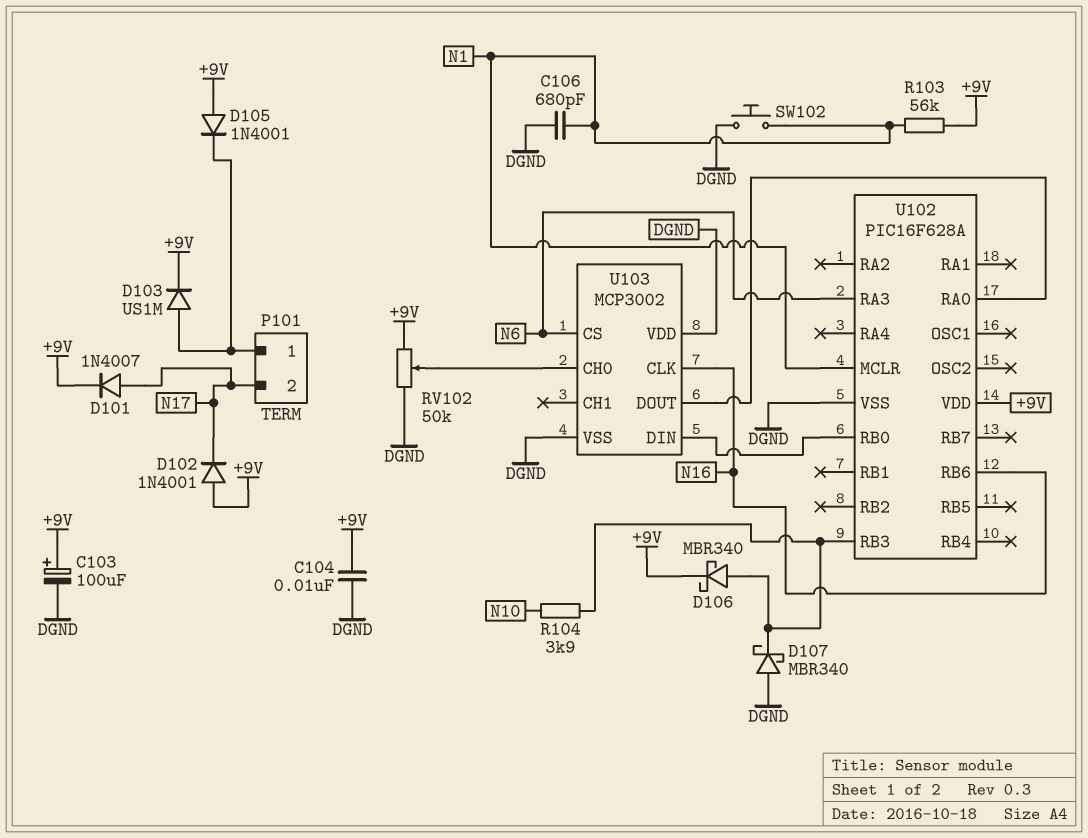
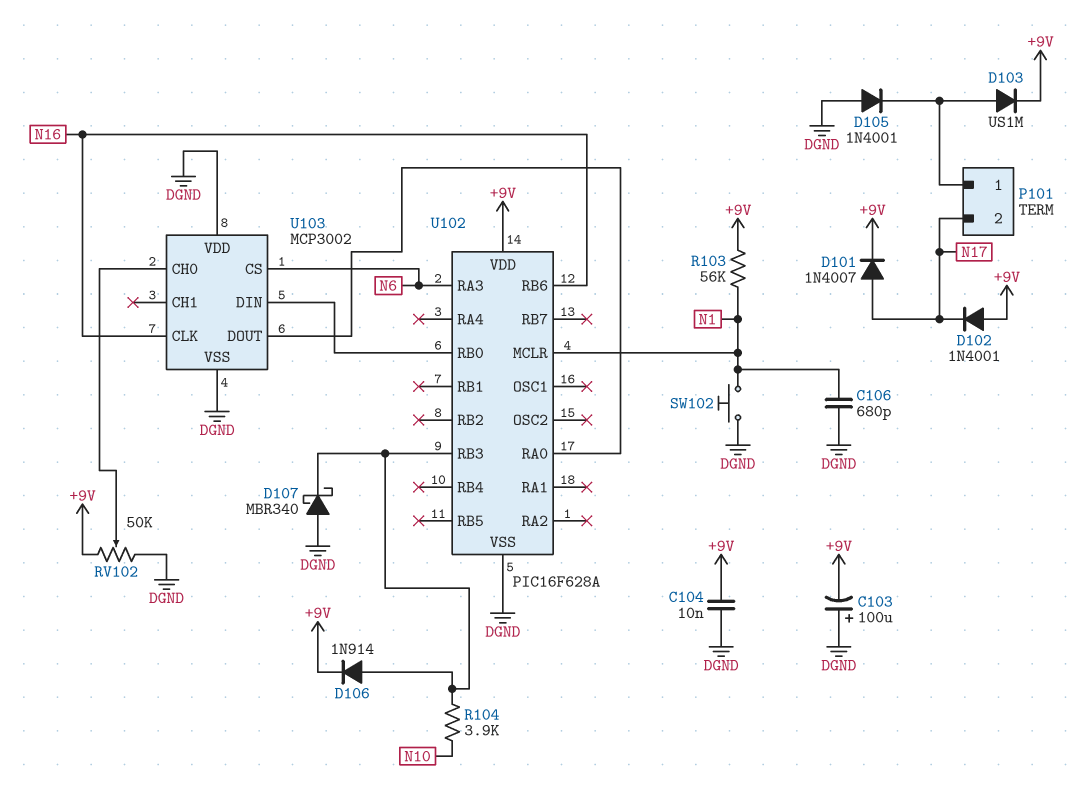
C103: 100uF (plus +9V, minus DGND) -> 100uF (plus DGND, minus +9V)
D105: diode 1N4001 (A +9V, K P101/1) -> diode 1N4001 (A DGND, K P101/1)
D106: schottky MBR340 (A U102/RB3, K +9V) -> diode 1N914 (A U102/RB3, K +9V)

